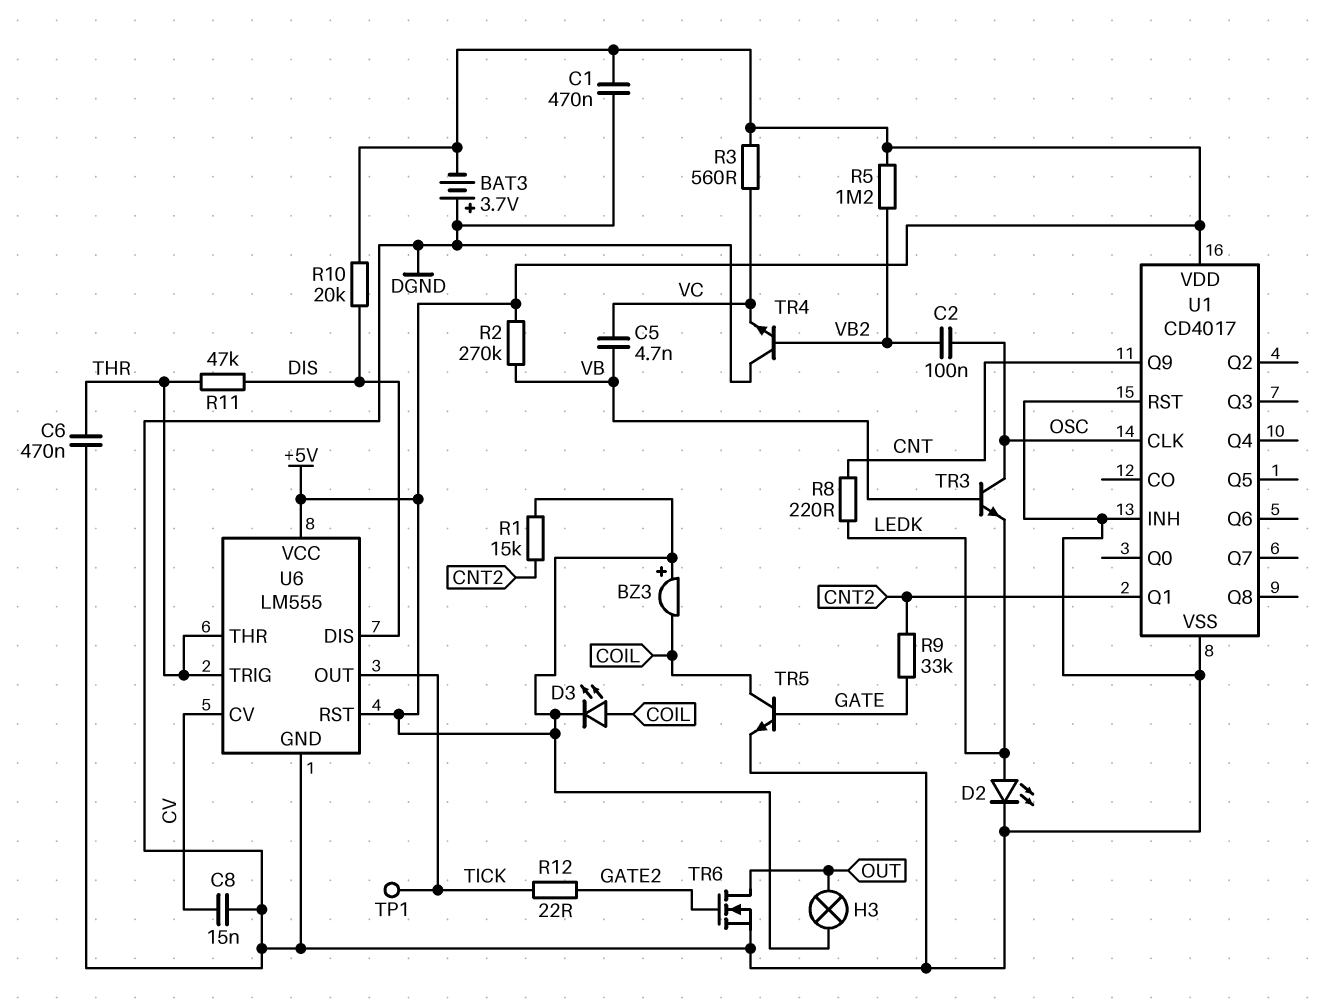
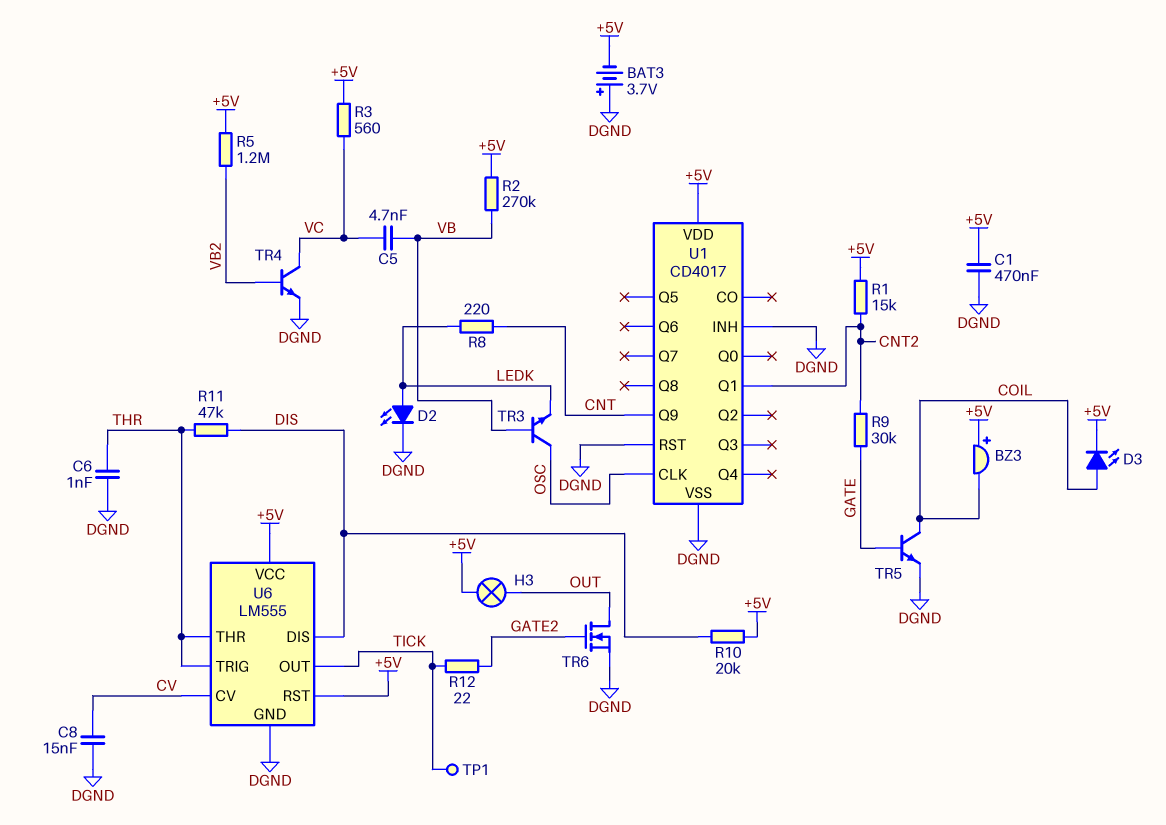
C2: 100nF (OSC, VB2) -> none
C6: 470nF (DGND, THR) -> 1nF (DGND, THR)
R9: 33k (CNT2, GATE) -> 30k (CNT2, GATE)
TR4: NPN (B VB2, C DGND, E VC) -> NPN (B VB2, C VC, E DGND)

